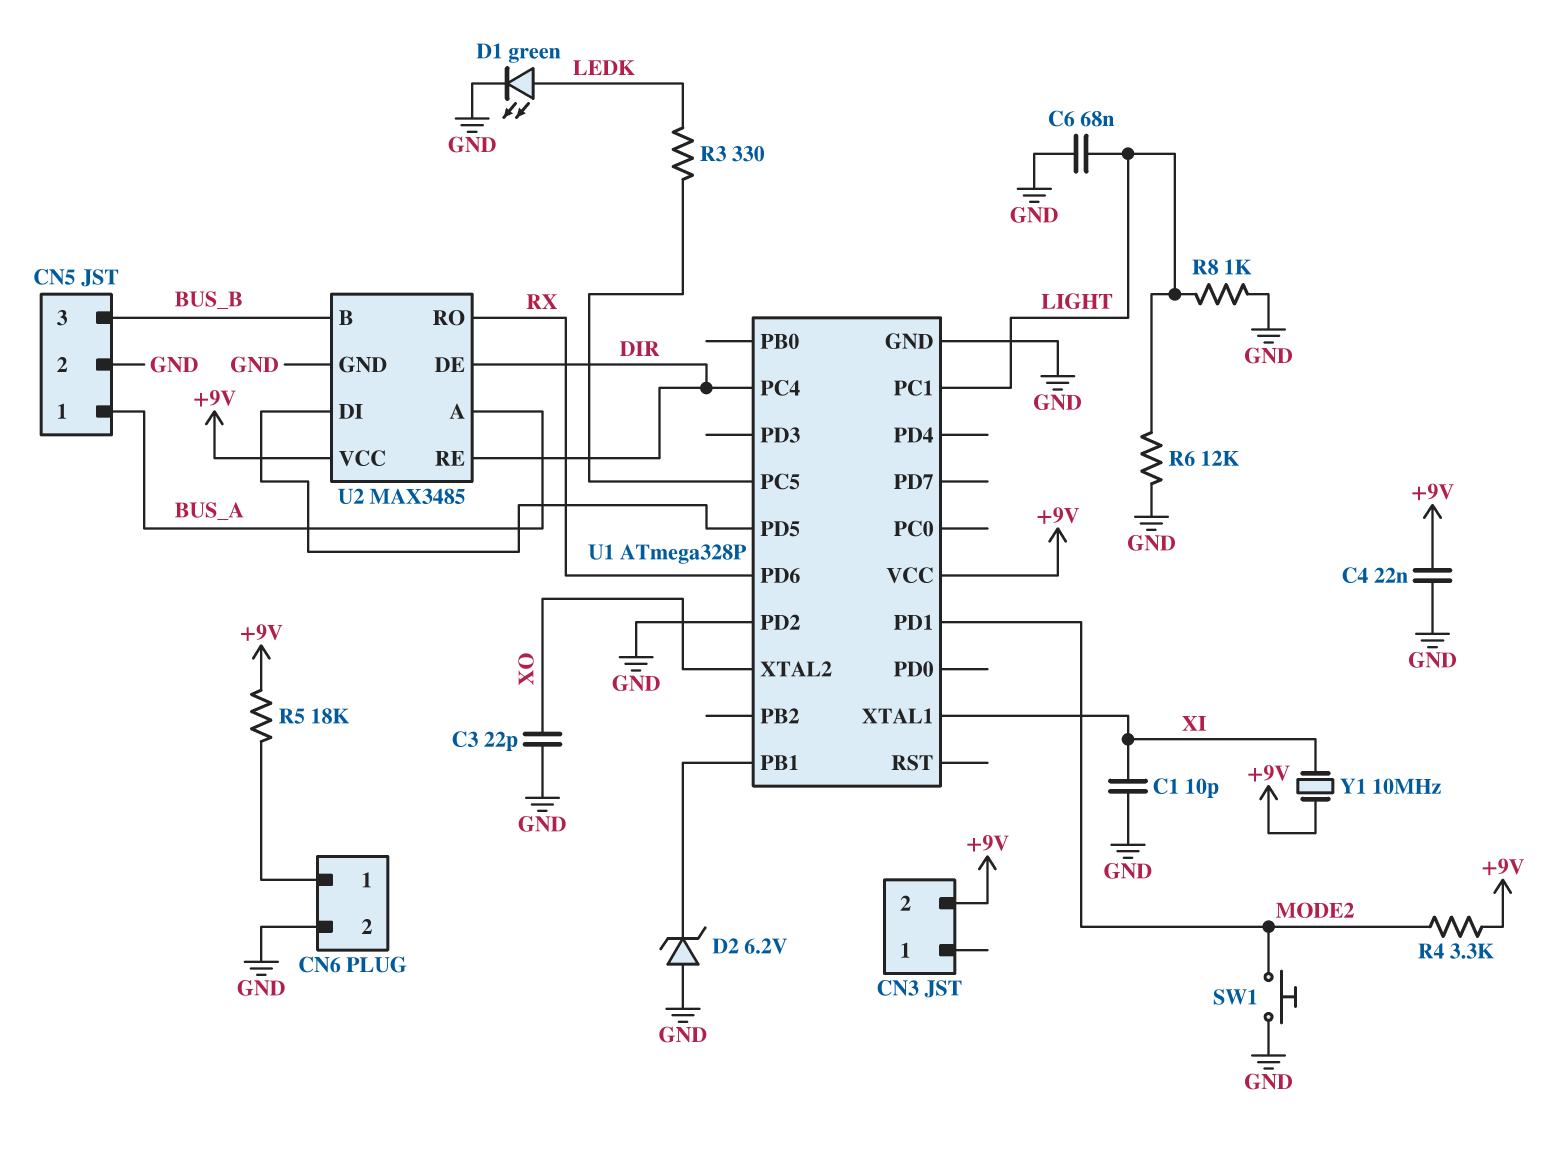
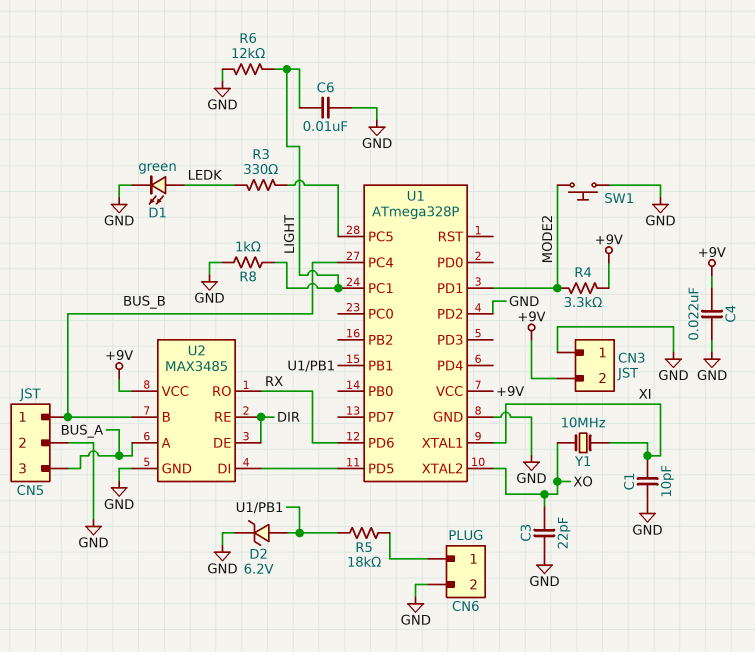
C6: 68nF (GND, LIGHT) -> 10nF (GND, LIGHT)
CN3 pin 1: none -> GND
CN5 pin 1: BUS_A -> BUS_B
CN5 pin 3: BUS_B -> BUS_A
D2: zener 6.2V (A GND, K U1/PB1) -> zener 6.2V (A U1/PB1, K GND)
R5: 18k (+9V, CN6/1) -> 18k (CN6/1, U1/PB1)
U1 pin PC4: DIR -> BUS_B
Y1: 10MHz (+9V, XI) -> 10MHz (XI, XO)

